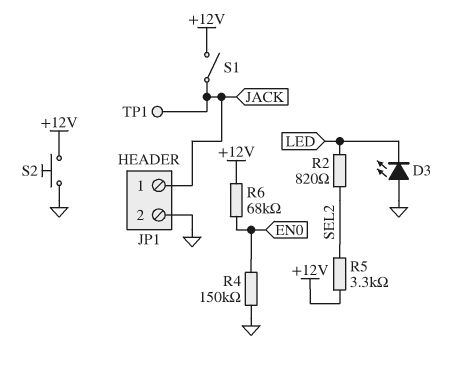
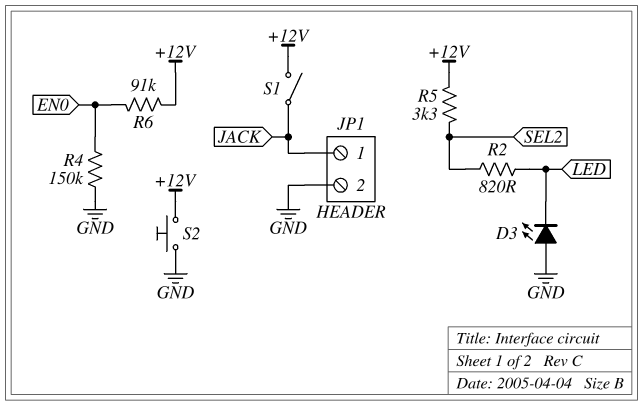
R6: 68k (+12V, EN0) -> 91k (+12V, EN0)
TP1: test point (JACK) -> none

